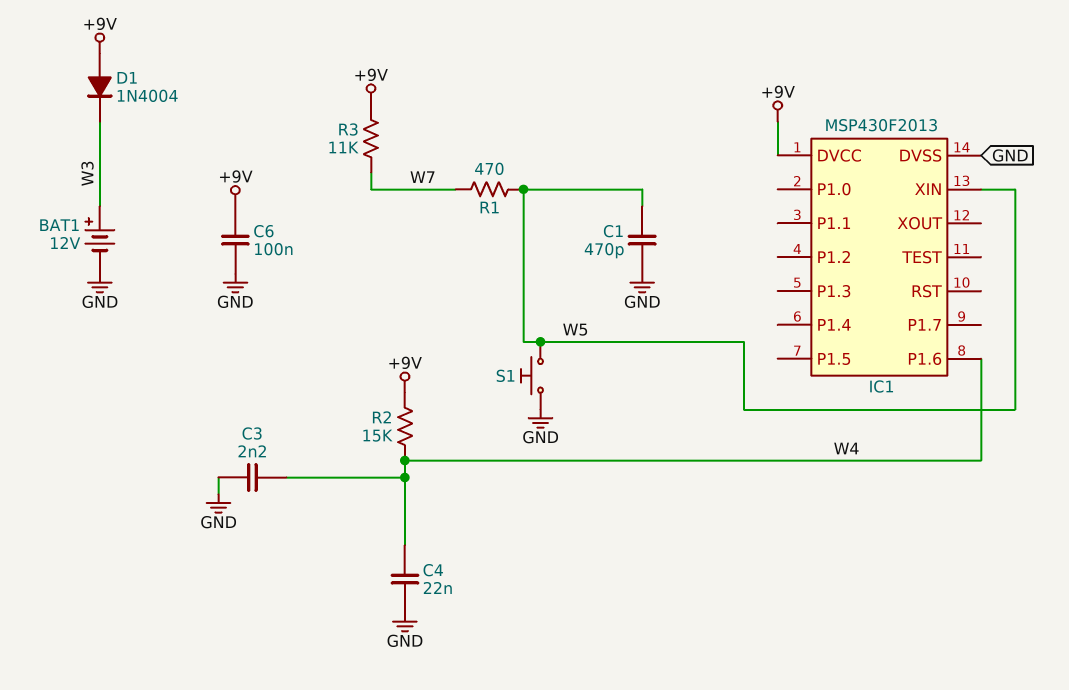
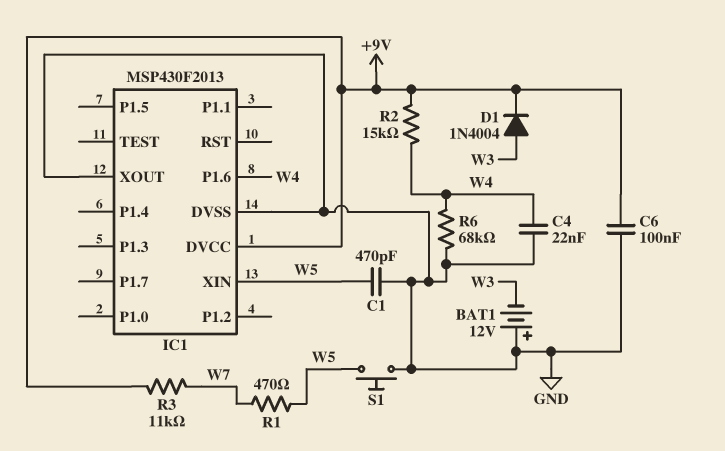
BAT1: 12V (plus W3, minus GND) -> 12V (plus GND, minus W3)
C3: 2.2nF (GND, W4) -> none
D1: diode 1N4004 (A +9V, K W3) -> diode 1N4004 (A W3, K +9V)
IC1 pin XOUT: none -> GND
R6: none -> 68k (GND, W4)

